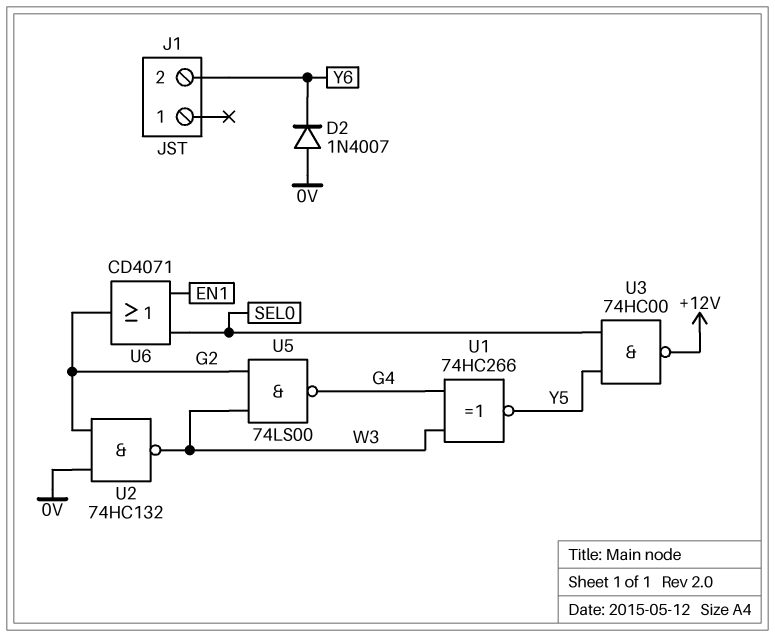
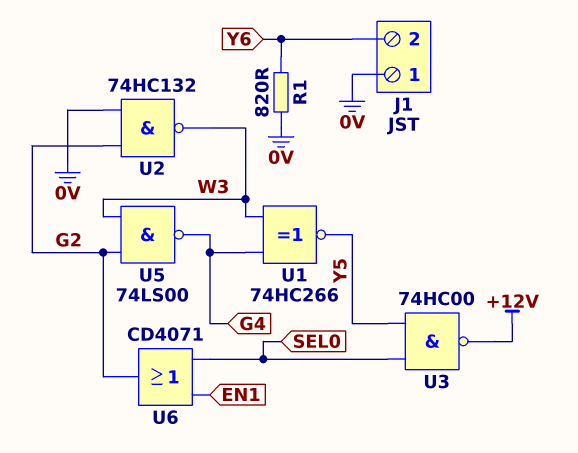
D2: diode 1N4007 (A 0V, K Y6) -> none
J1 pin 1: none -> 0V
R1: none -> 820 (0V, Y6)

